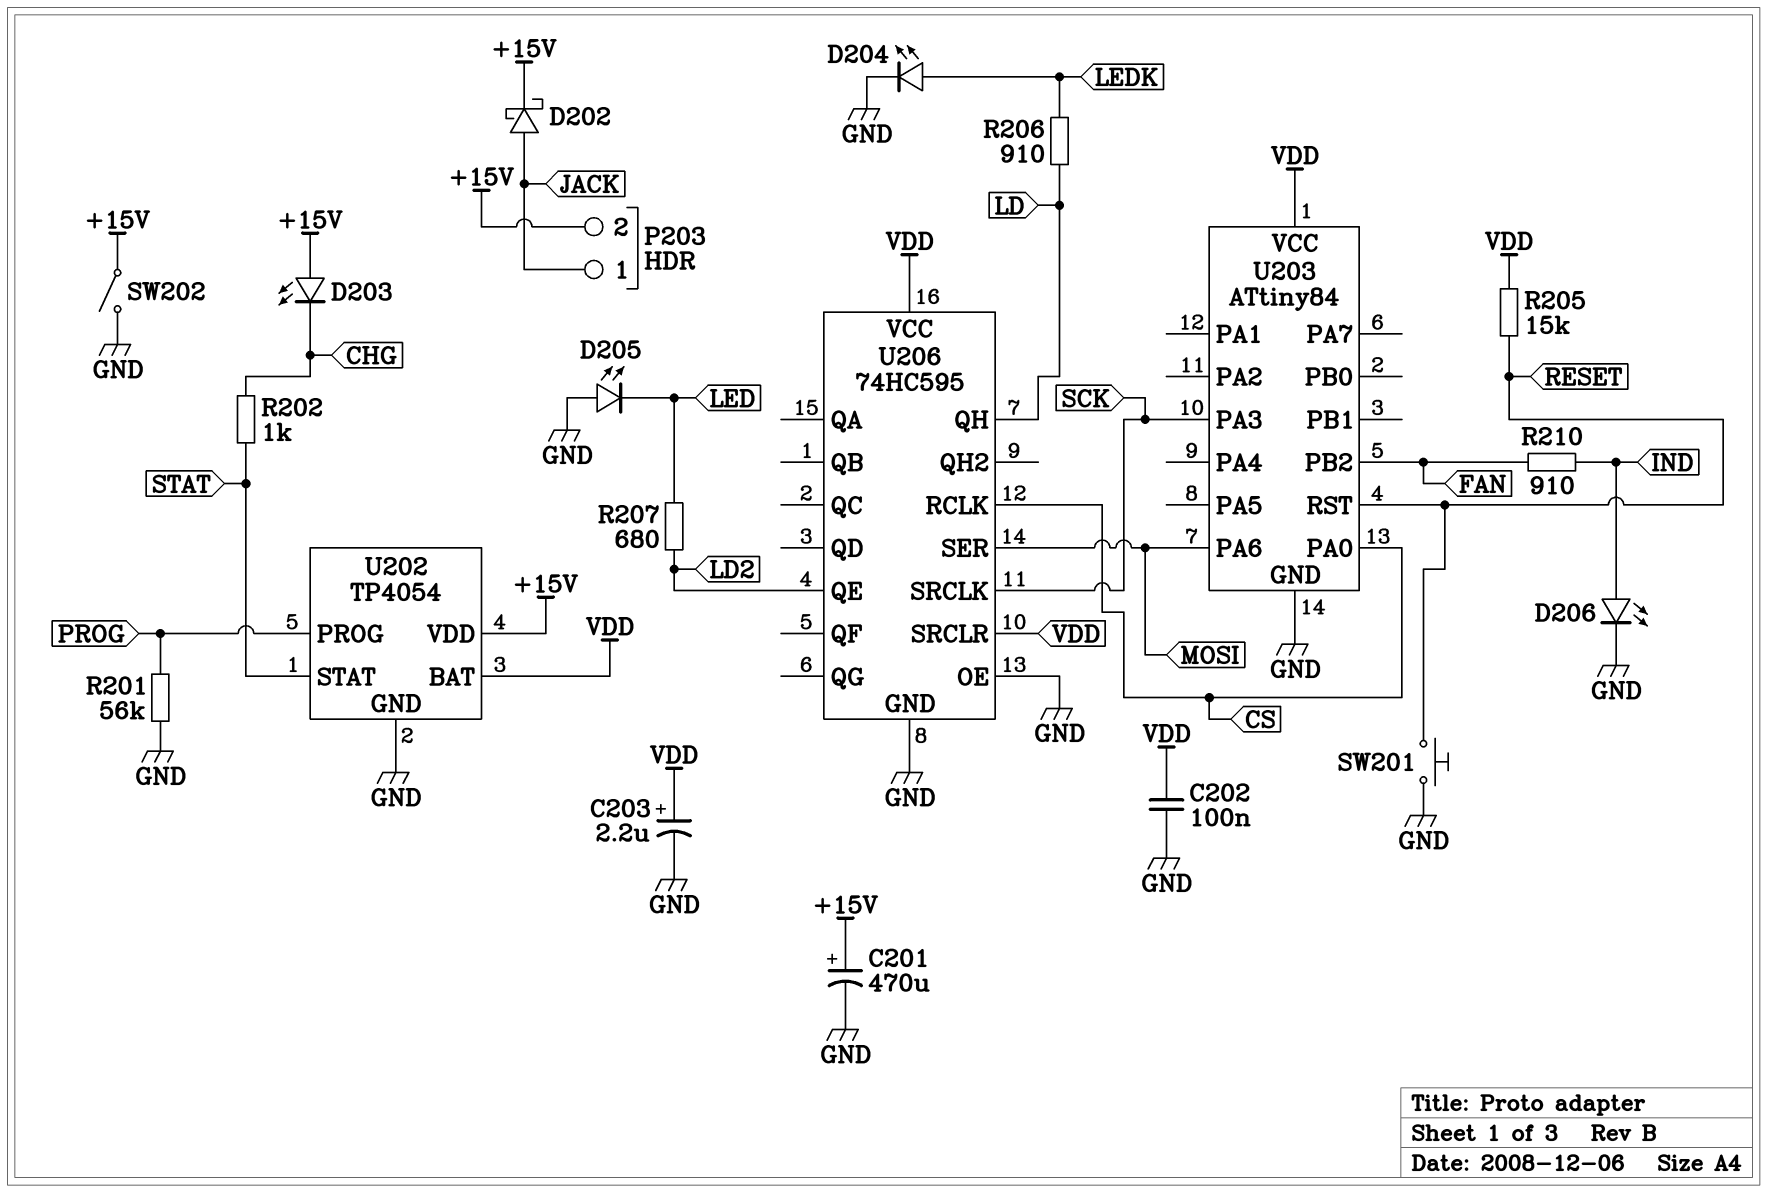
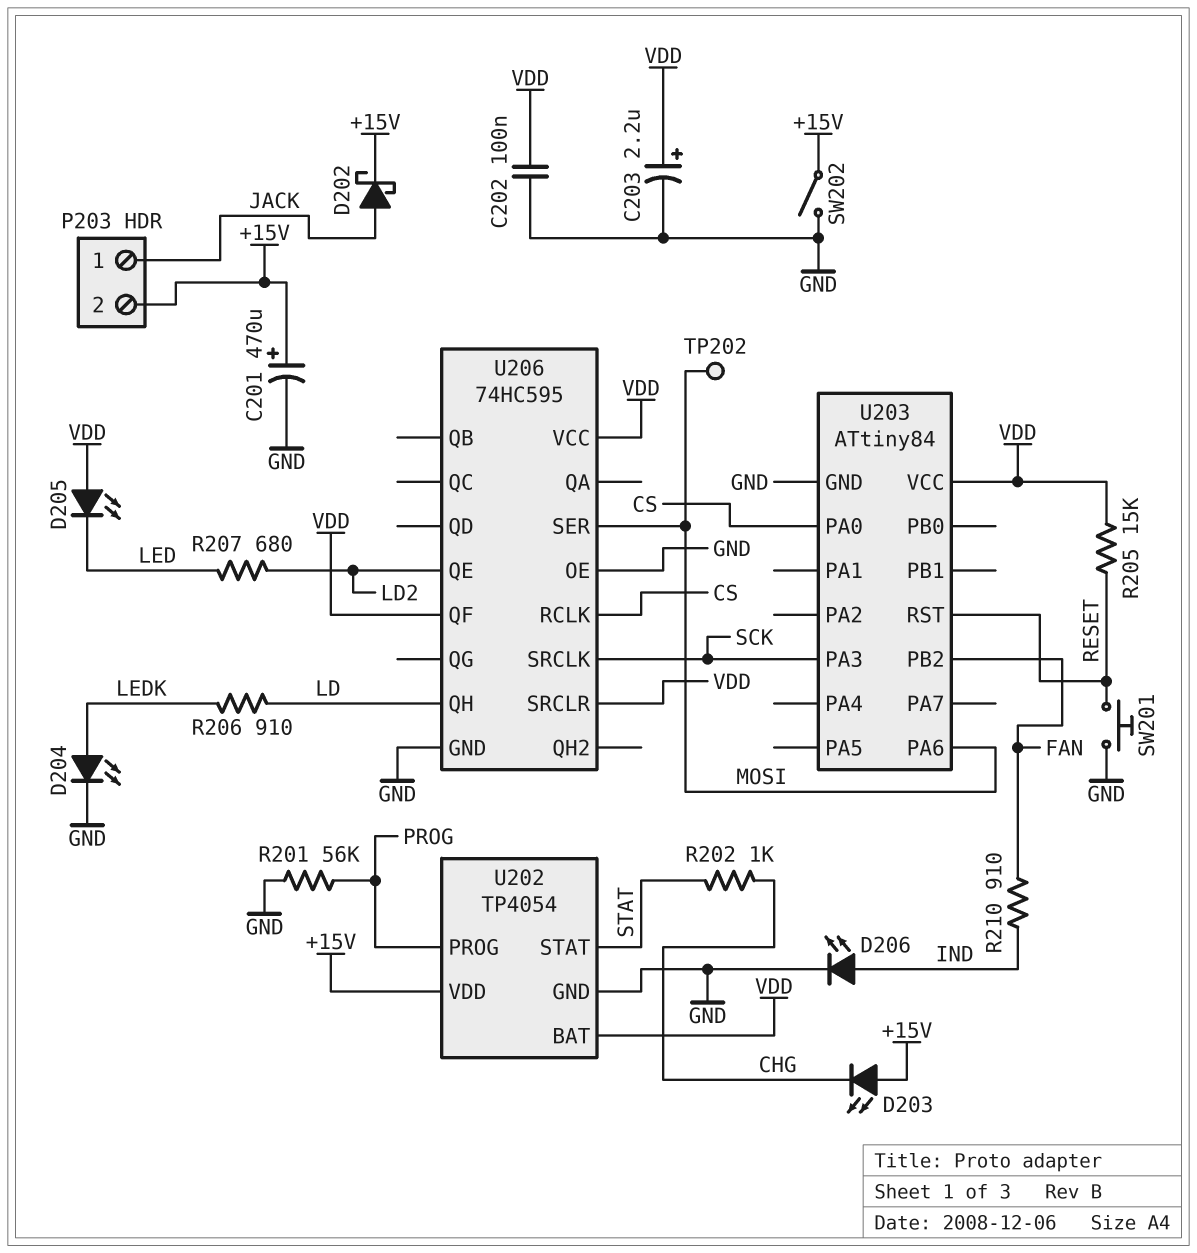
D205: LED (A GND, K LED) -> LED (A VDD, K LED)
TP202: none -> test point (MOSI)
U206 pin QF: none -> VDD

